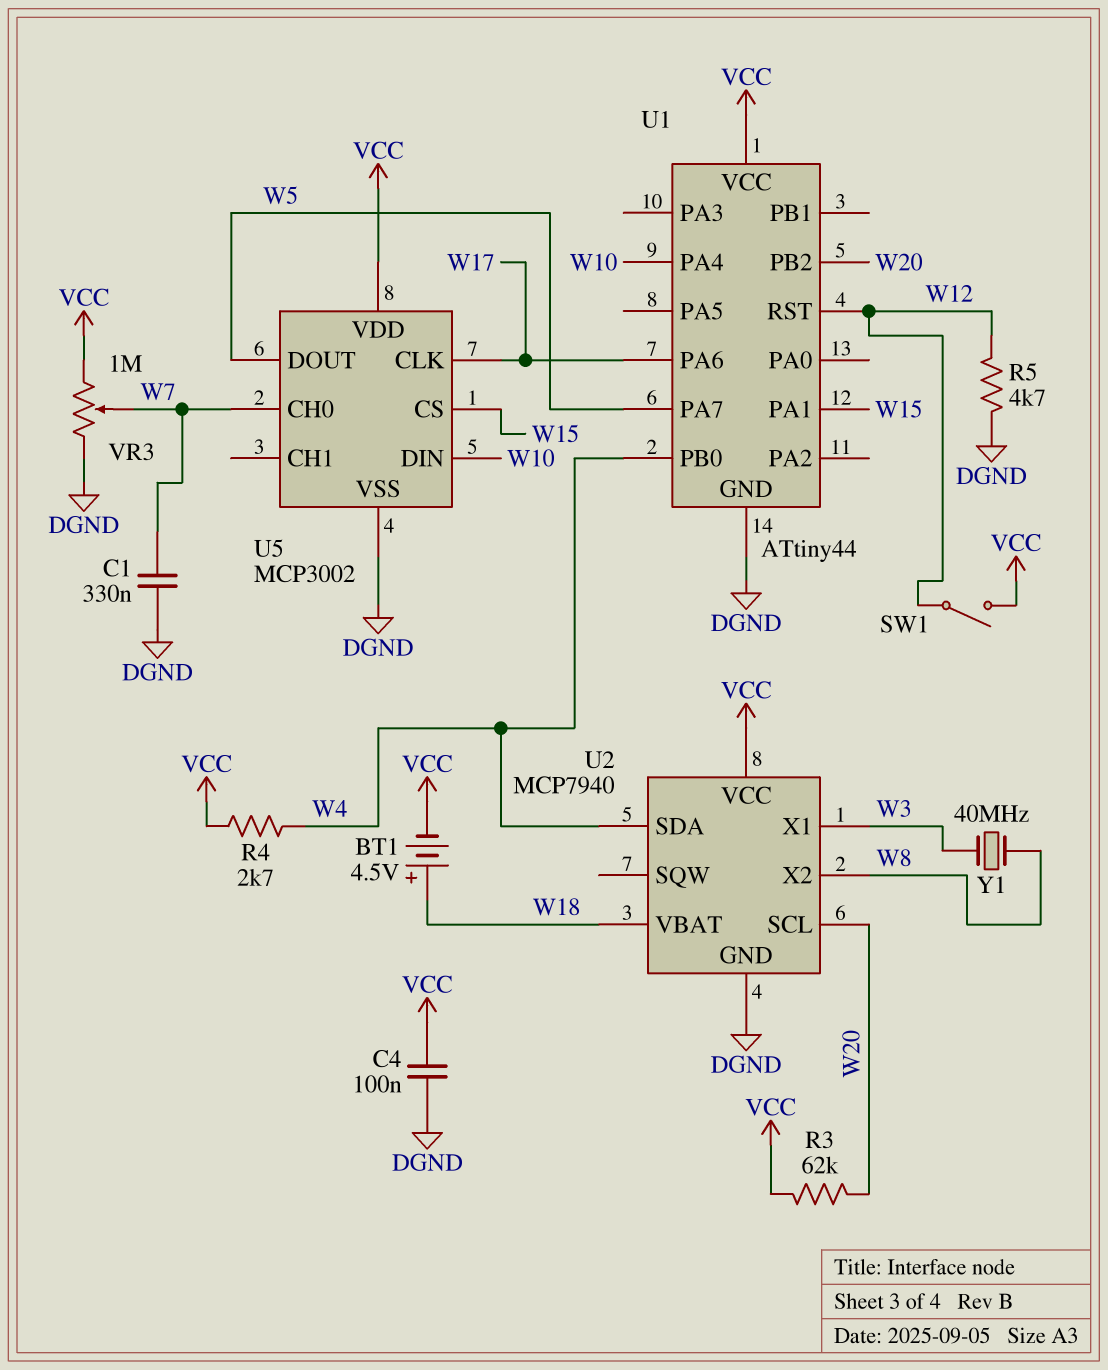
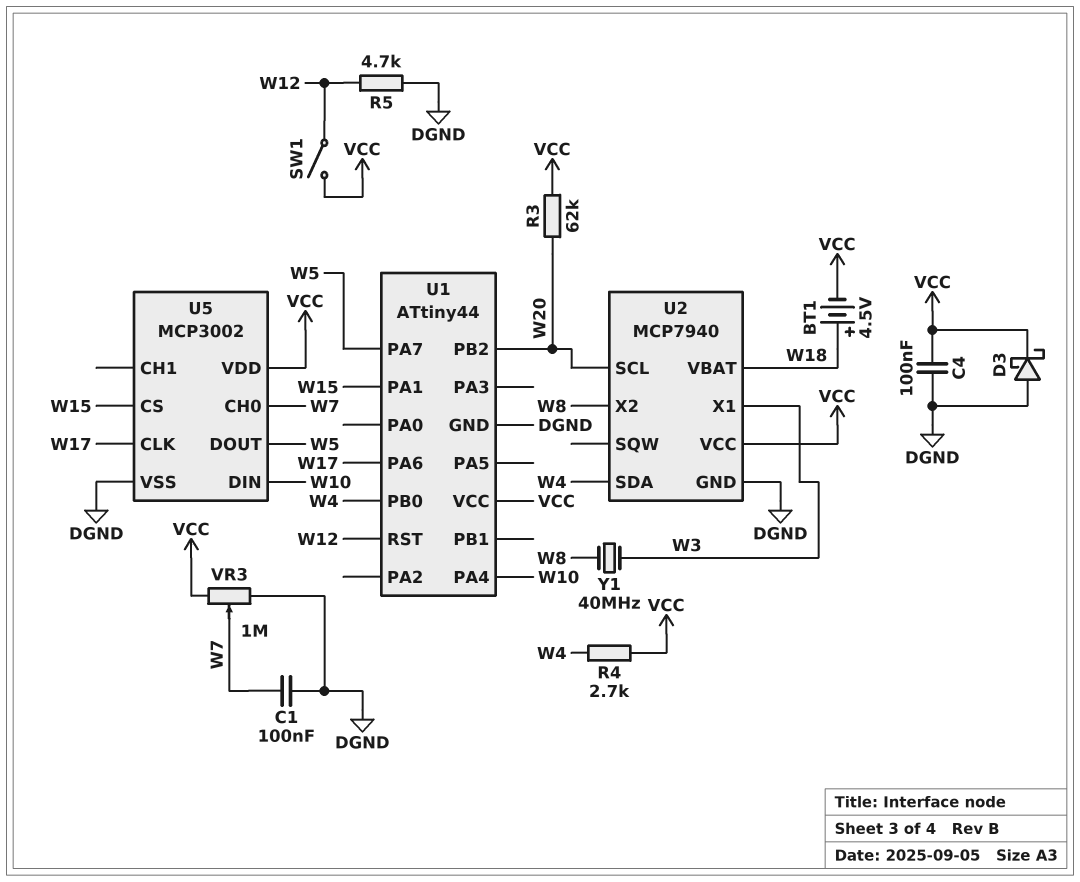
C1: 330nF (DGND, W7) -> 100nF (DGND, W7)
D3: none -> schottky (A DGND, K VCC)

